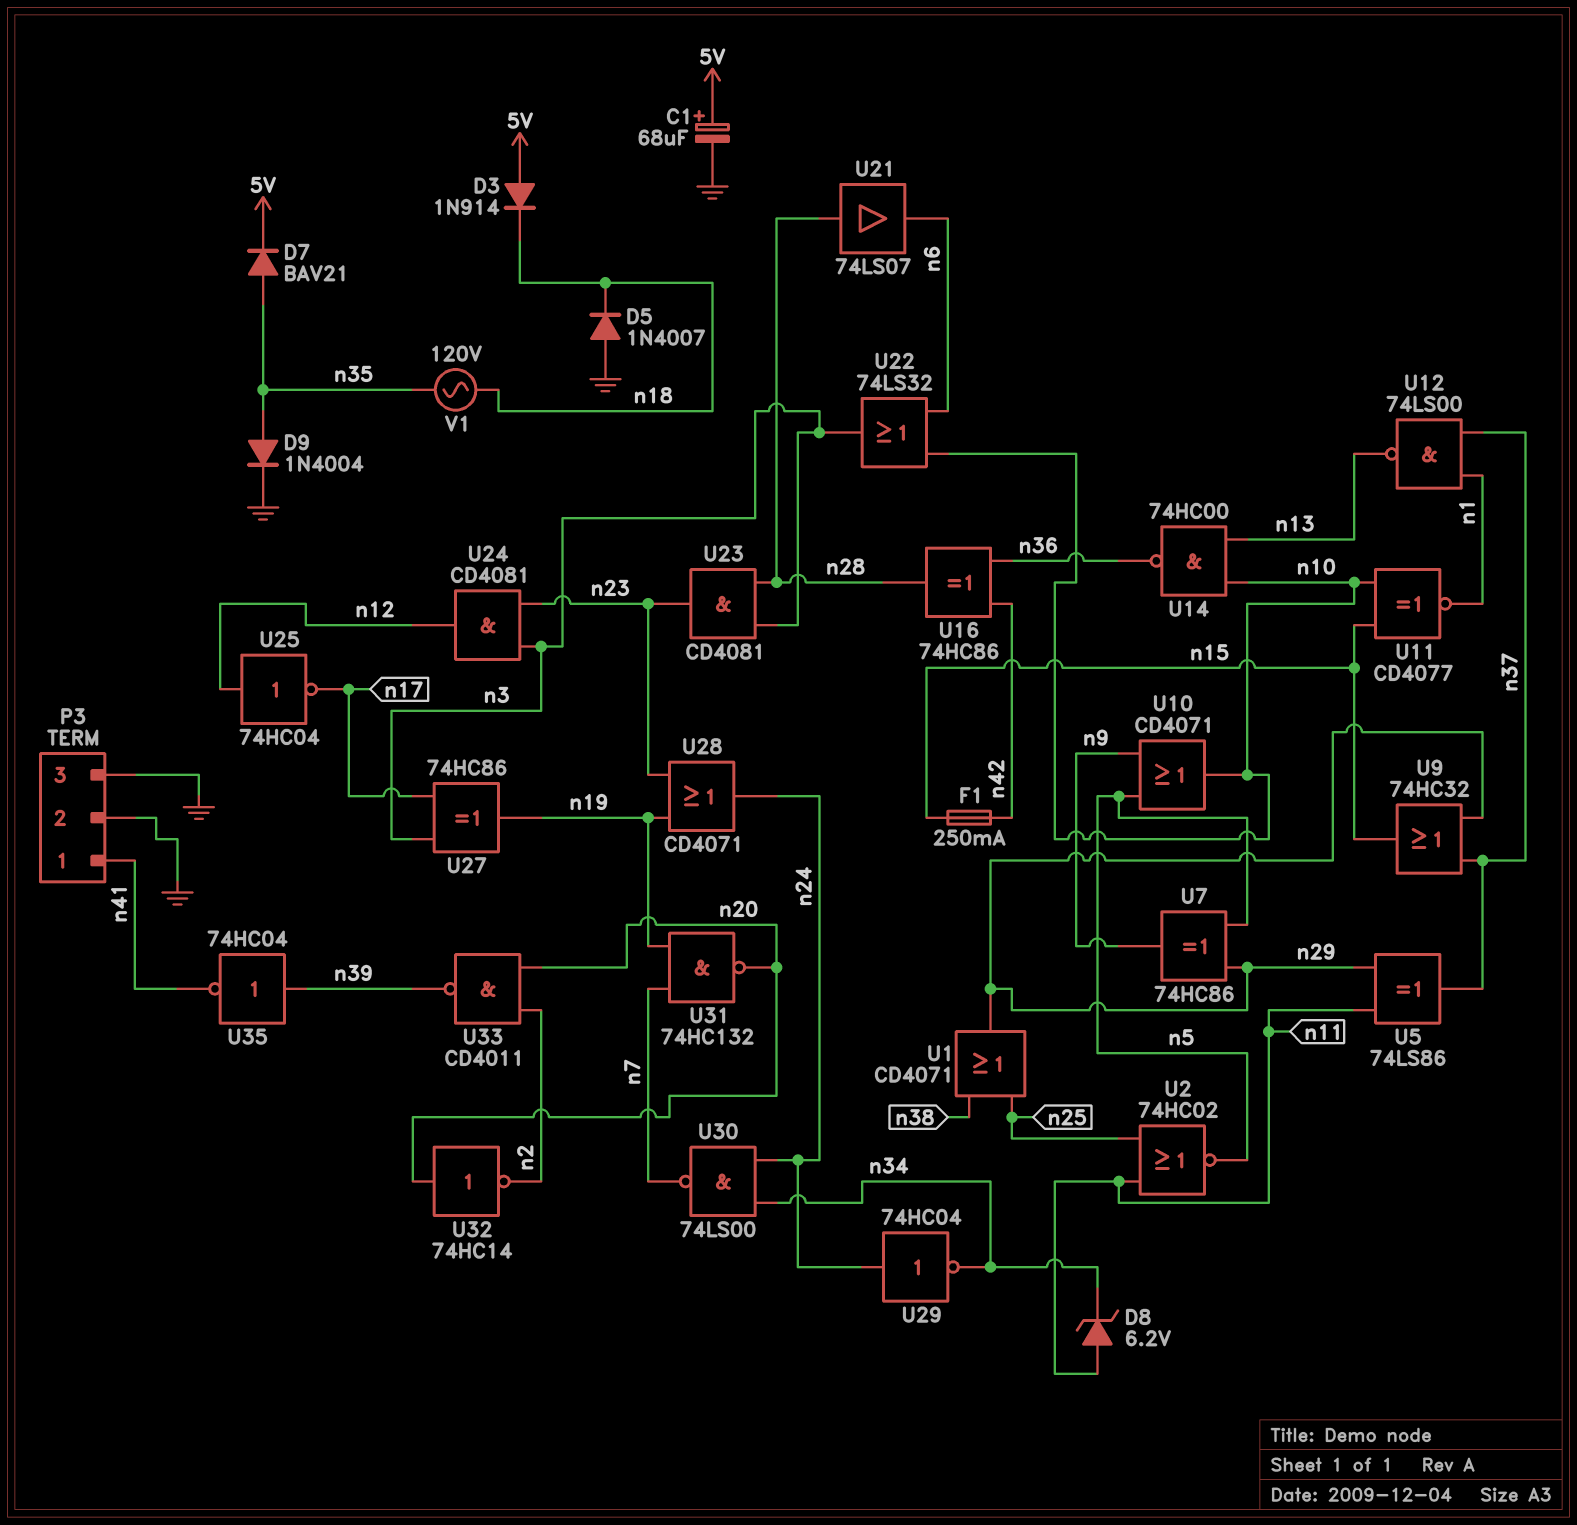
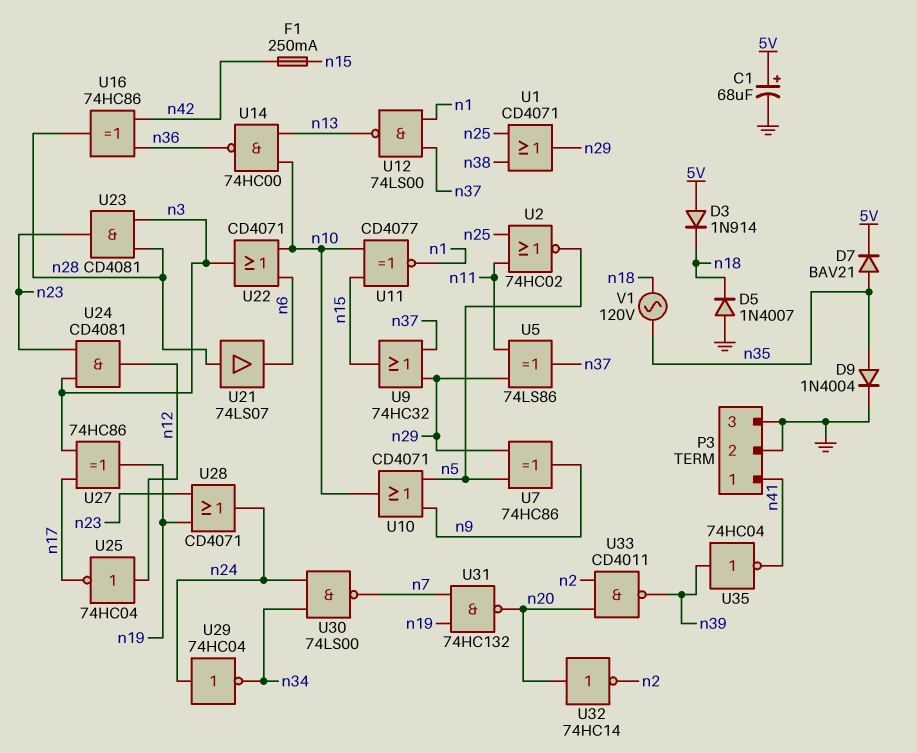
D8: zener 6.2V (A n11, K n34) -> none
U22: OR 74LS32 (in n6, in n10, out n3) -> OR CD4071 (in n6, in n10, out n3)

